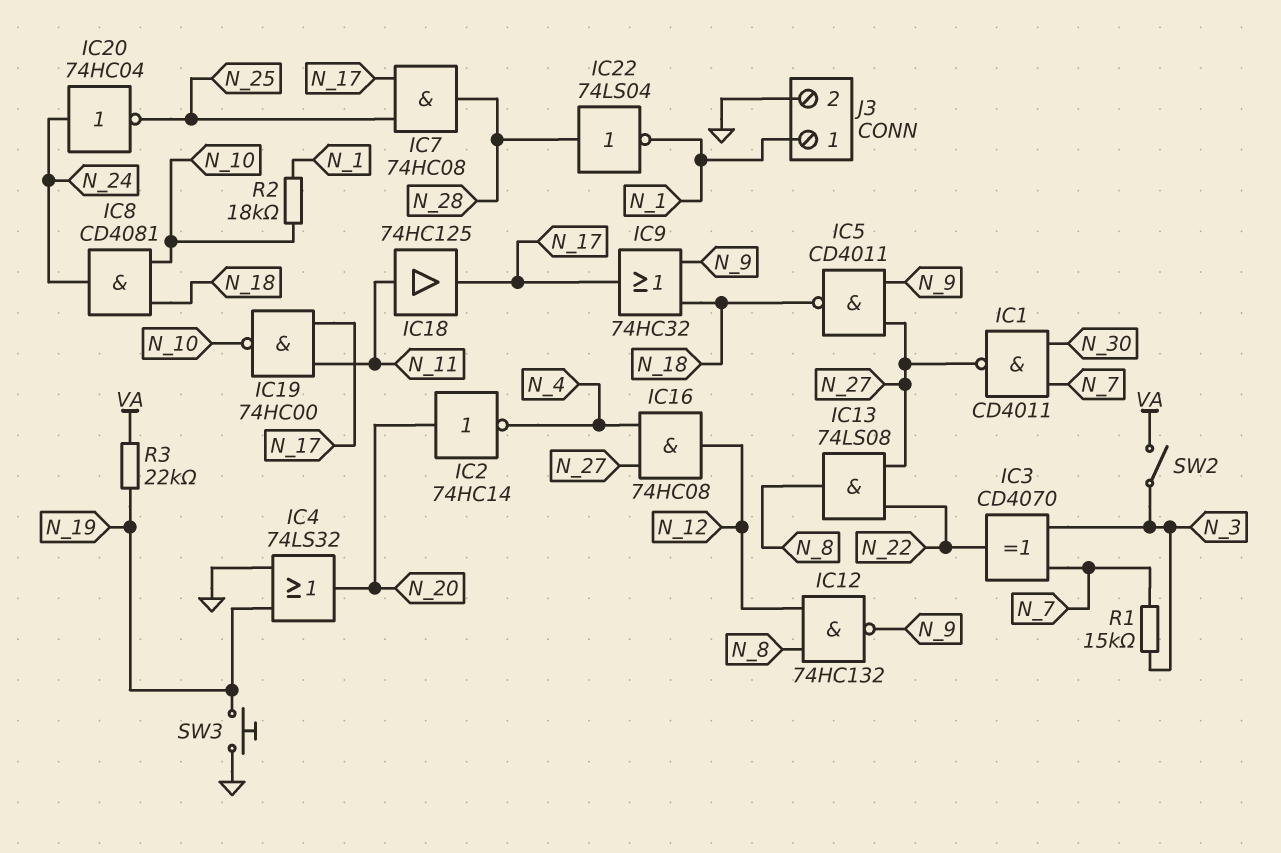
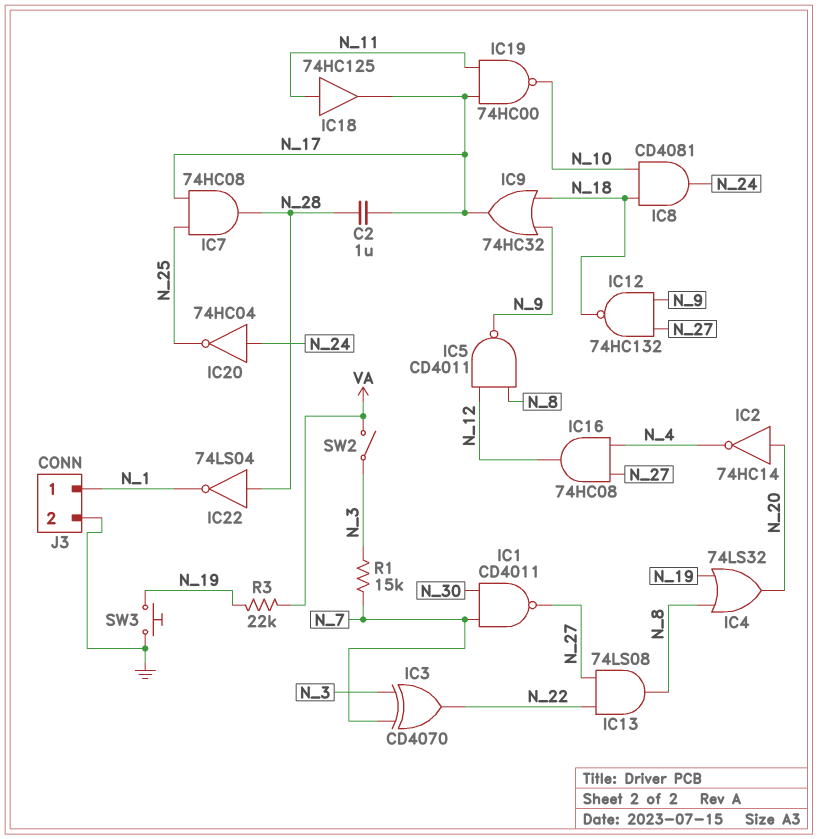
C2: none -> 1uF (N_17, N_28)
IC4: OR 74LS32 (in GND, in N_19, out N_20) -> OR 74LS32 (in N_8, in N_19, out N_20)
IC5: NAND CD4011 (in N_9, in N_27, out N_18) -> NAND CD4011 (in N_8, in N_12, out N_9)
IC12: NAND 74HC132 (in N_8, in N_12, out N_9) -> NAND 74HC132 (in N_9, in N_27, out N_18)
R2: 18k (N_1, N_10) -> none

